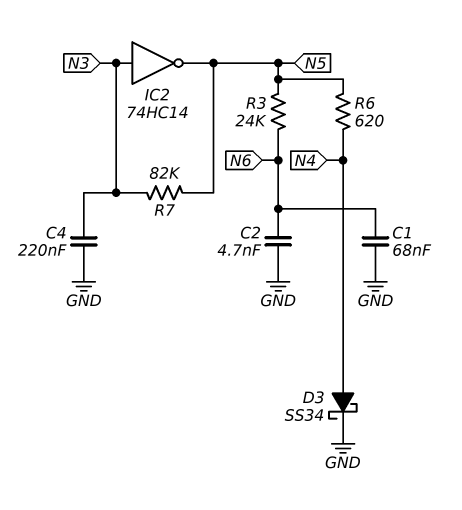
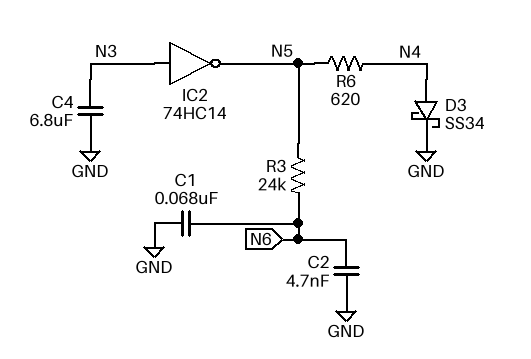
C4: 220nF (GND, N3) -> 6.8uF (GND, N3)
R7: 82k (N3, N5) -> none

